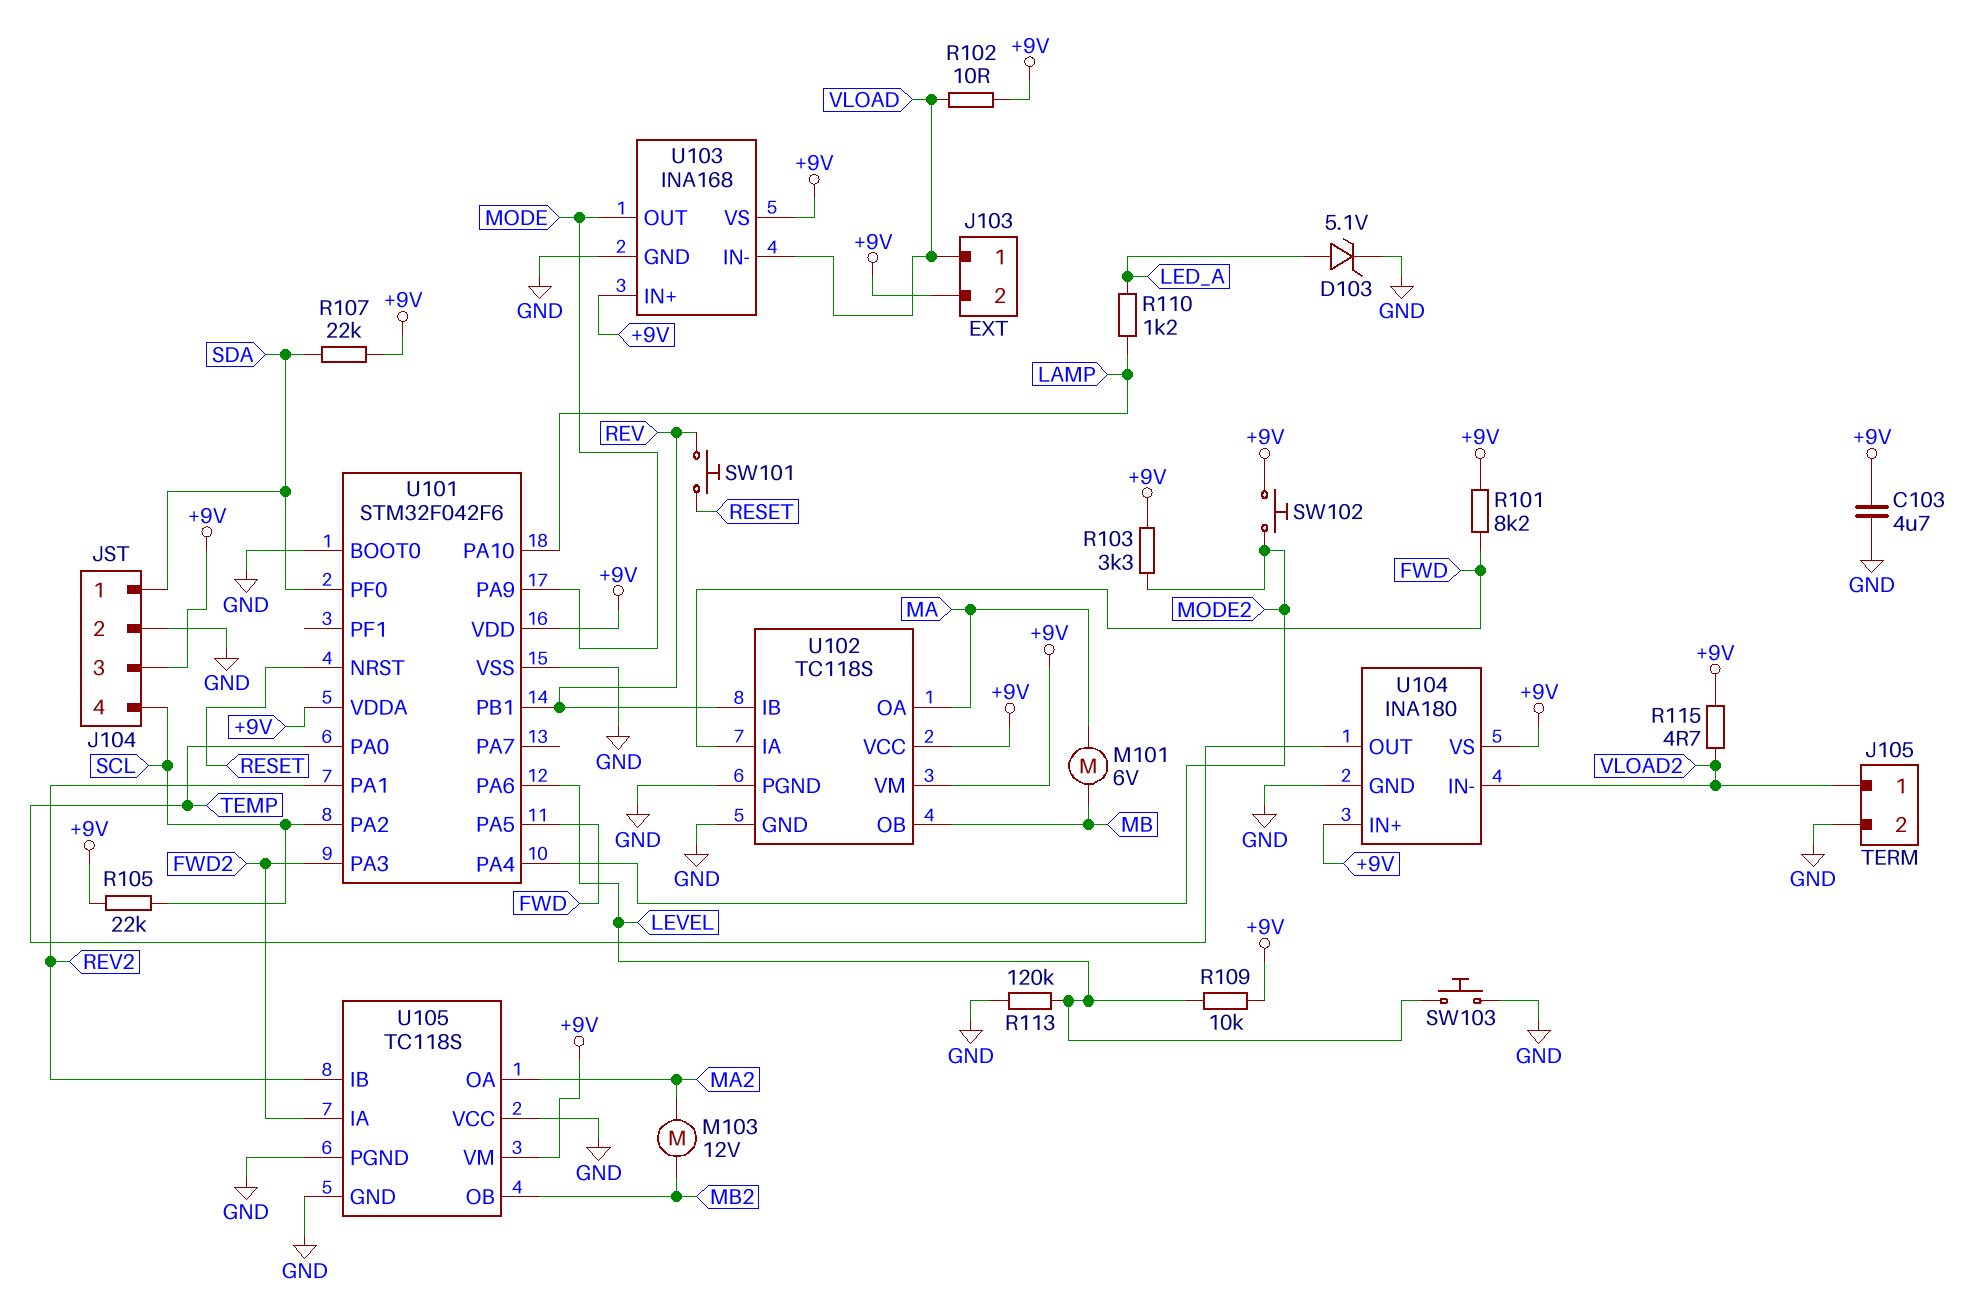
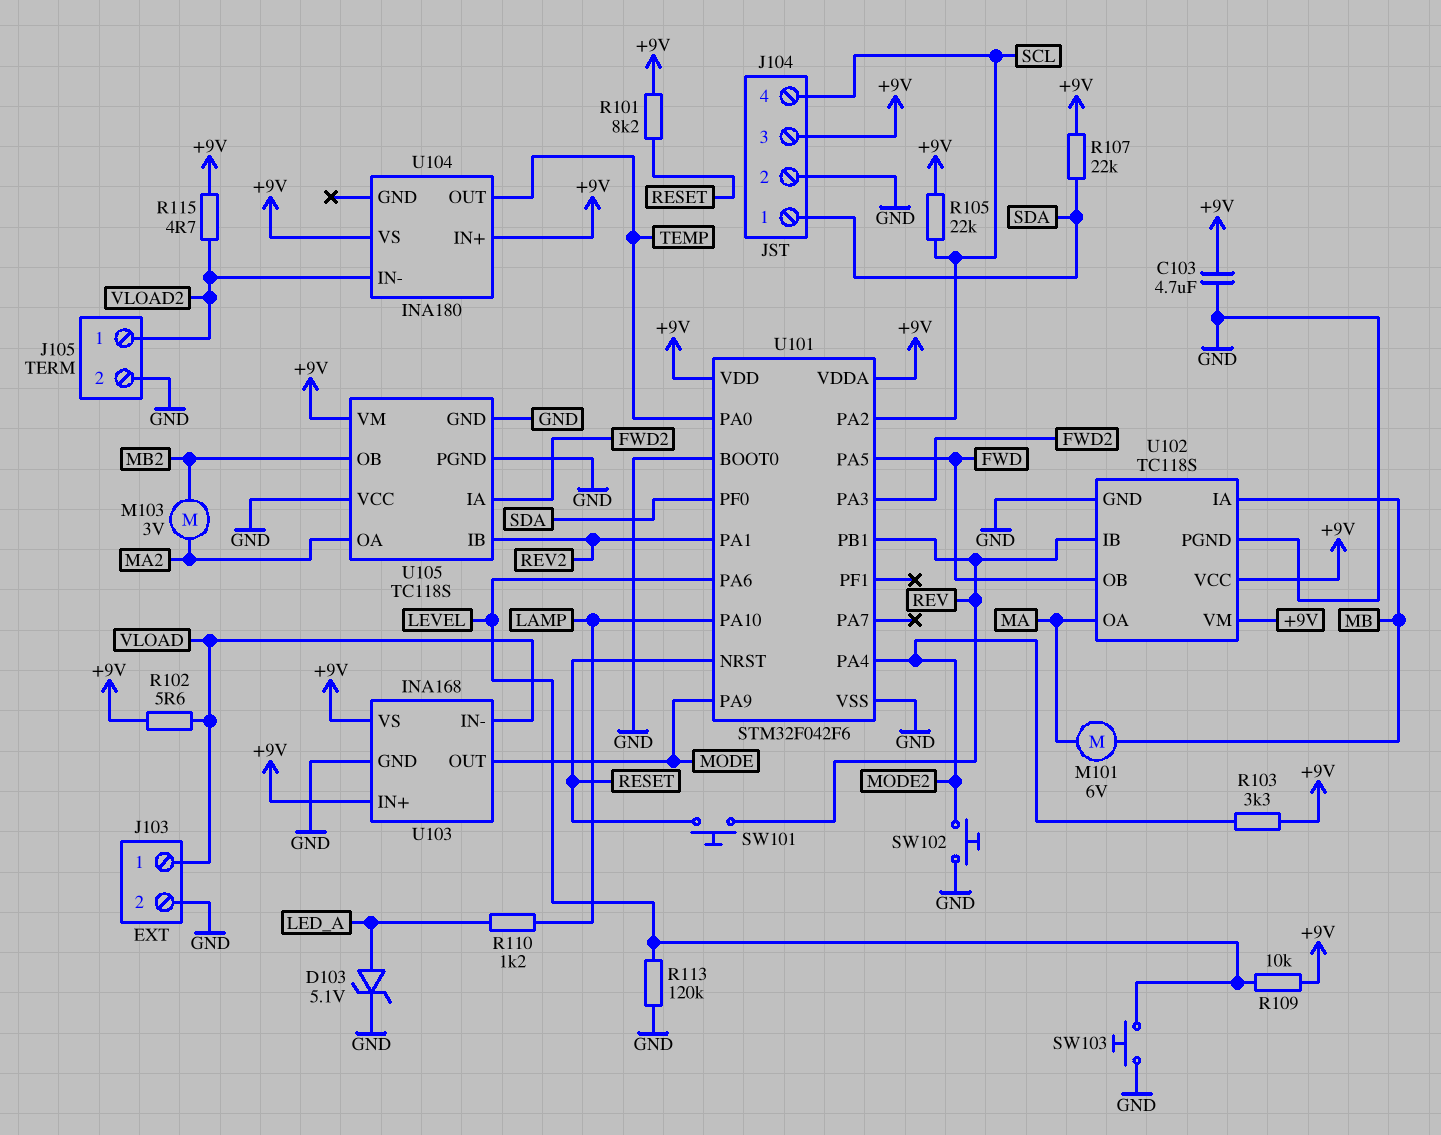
J103 pin 2: +9V -> GND
M103: motor 12V (MA2, MB2) -> motor 3V (MA2, MB2)
R101: 8.2k (+9V, FWD) -> 8.2k (+9V, RESET)
R102: 10 (+9V, VLOAD) -> 5.6 (+9V, VLOAD)
SW102: button (+9V, MODE2) -> button (GND, MODE2)
U102 pin IA: FWD -> MB
U102 pin OB: MB -> FWD
U104 pin GND: GND -> none

